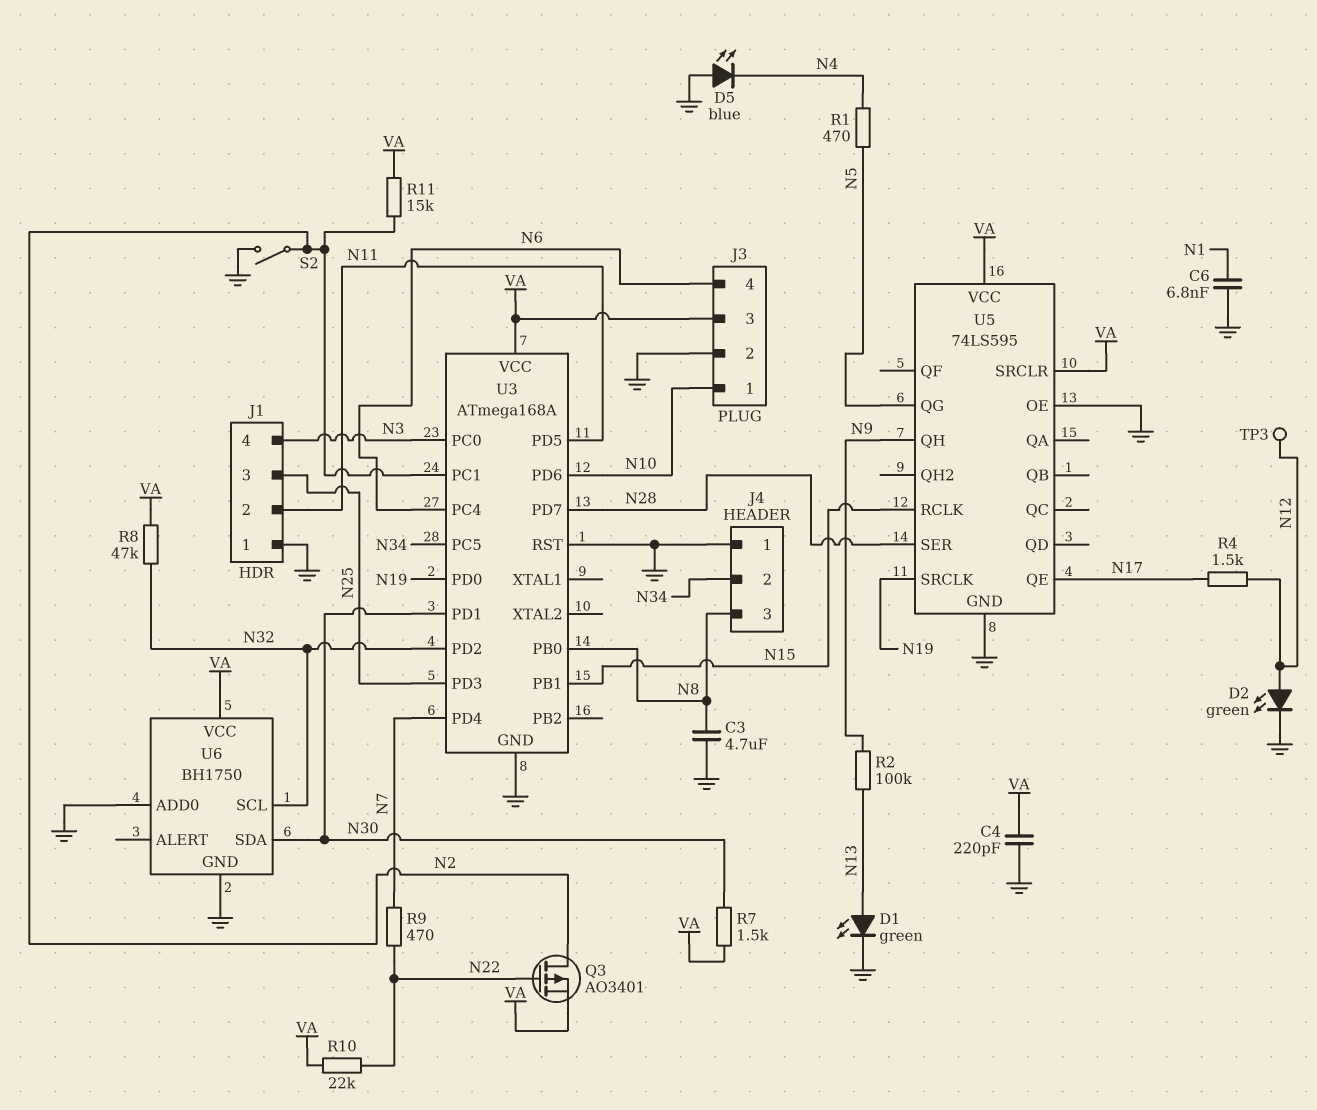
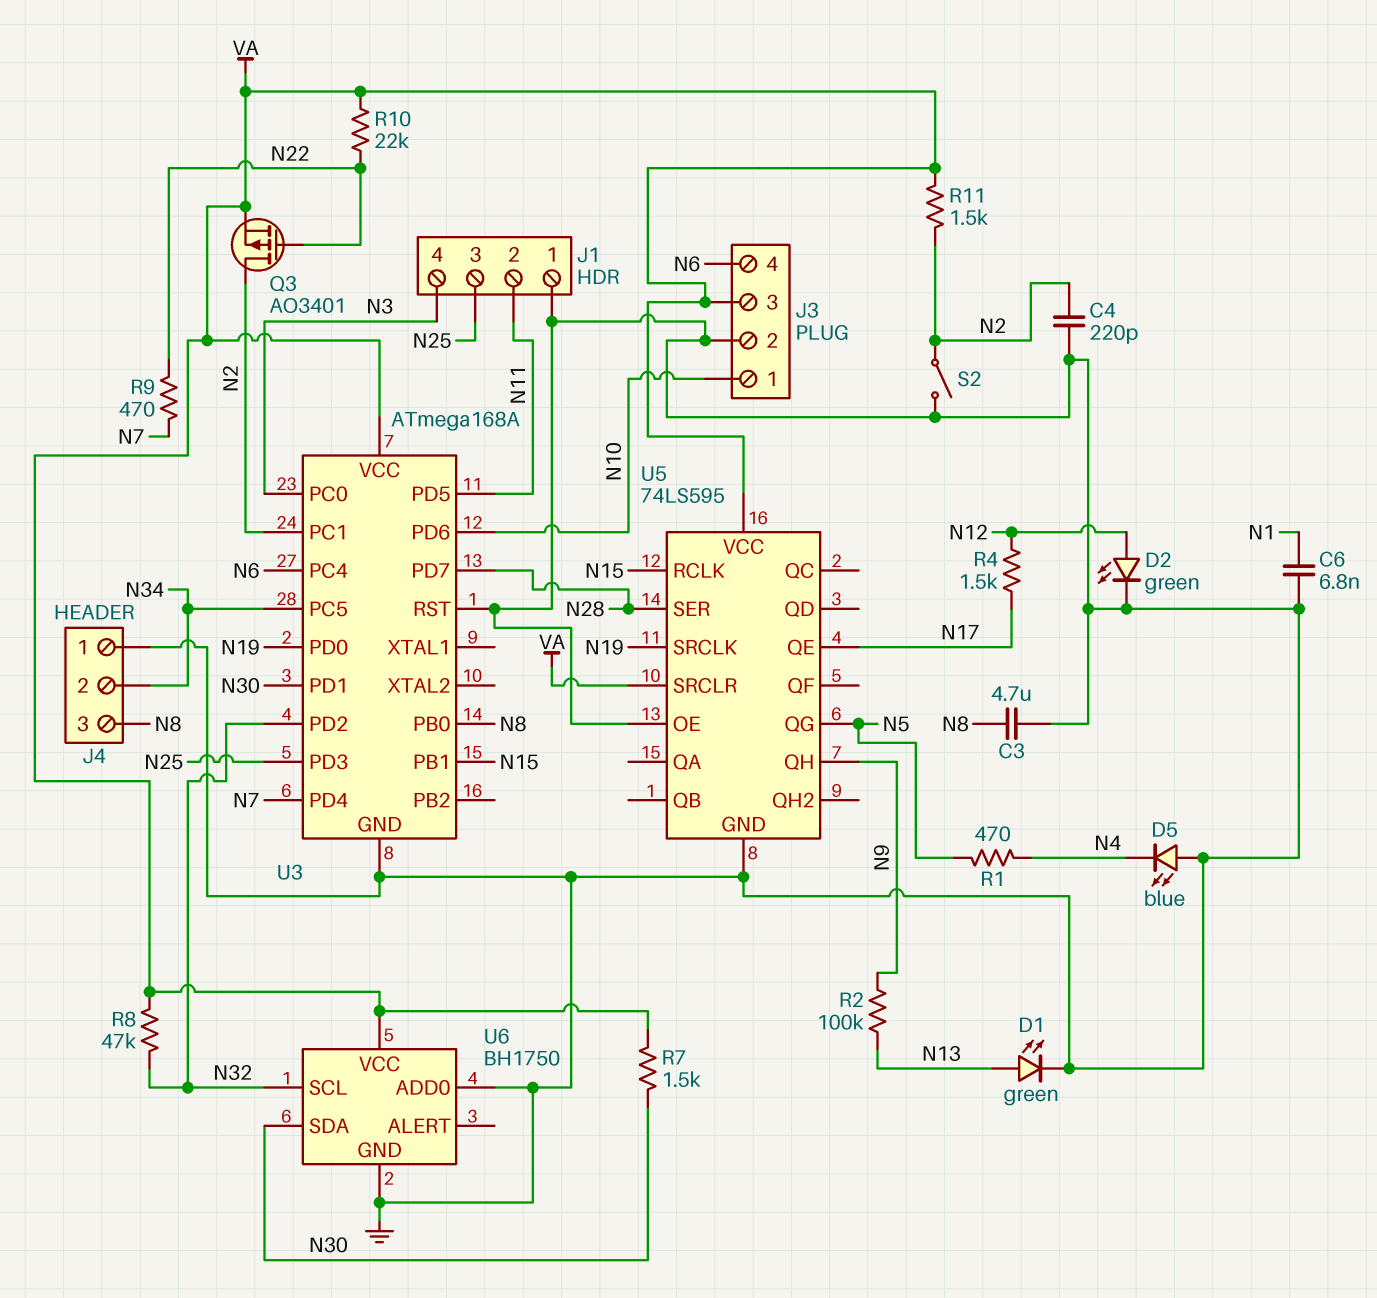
C4: 220pF (GND, VA) -> 220pF (GND, N2)
R11: 15k (N2, VA) -> 1.5k (N2, VA)
TP3: test point (N12) -> none

